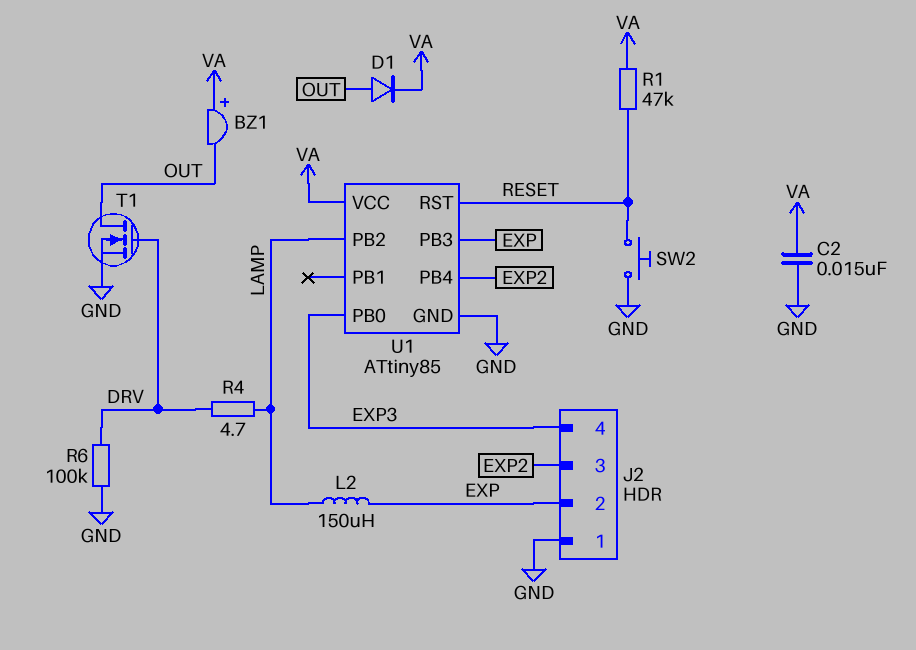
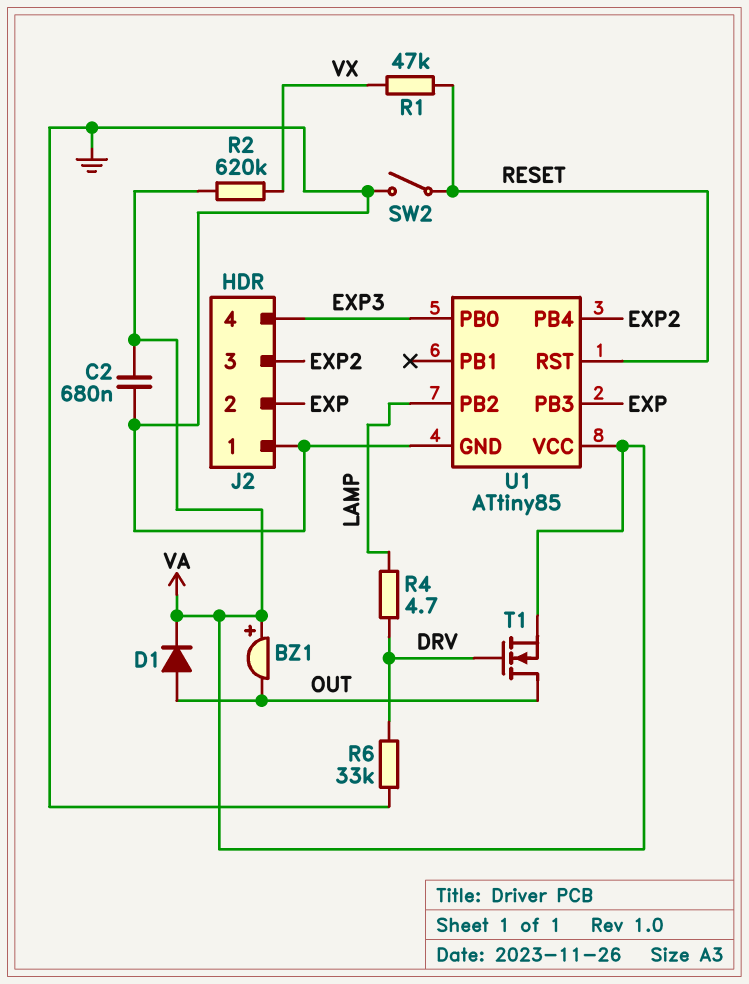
C2: 15nF (GND, VA) -> 680nF (GND, VA)
L2: 150uH (EXP, LAMP) -> none
R1: 47k (RESET, VA) -> 47k (RESET, VX)
R2: none -> 620k (VA, VX)
R6: 100k (DRV, GND) -> 33k (DRV, GND)
SW2: button (GND, RESET) -> switch (GND, RESET)
T1: NMOS (G DRV, D OUT, S GND) -> NMOS (G DRV, D OUT, S VA)

